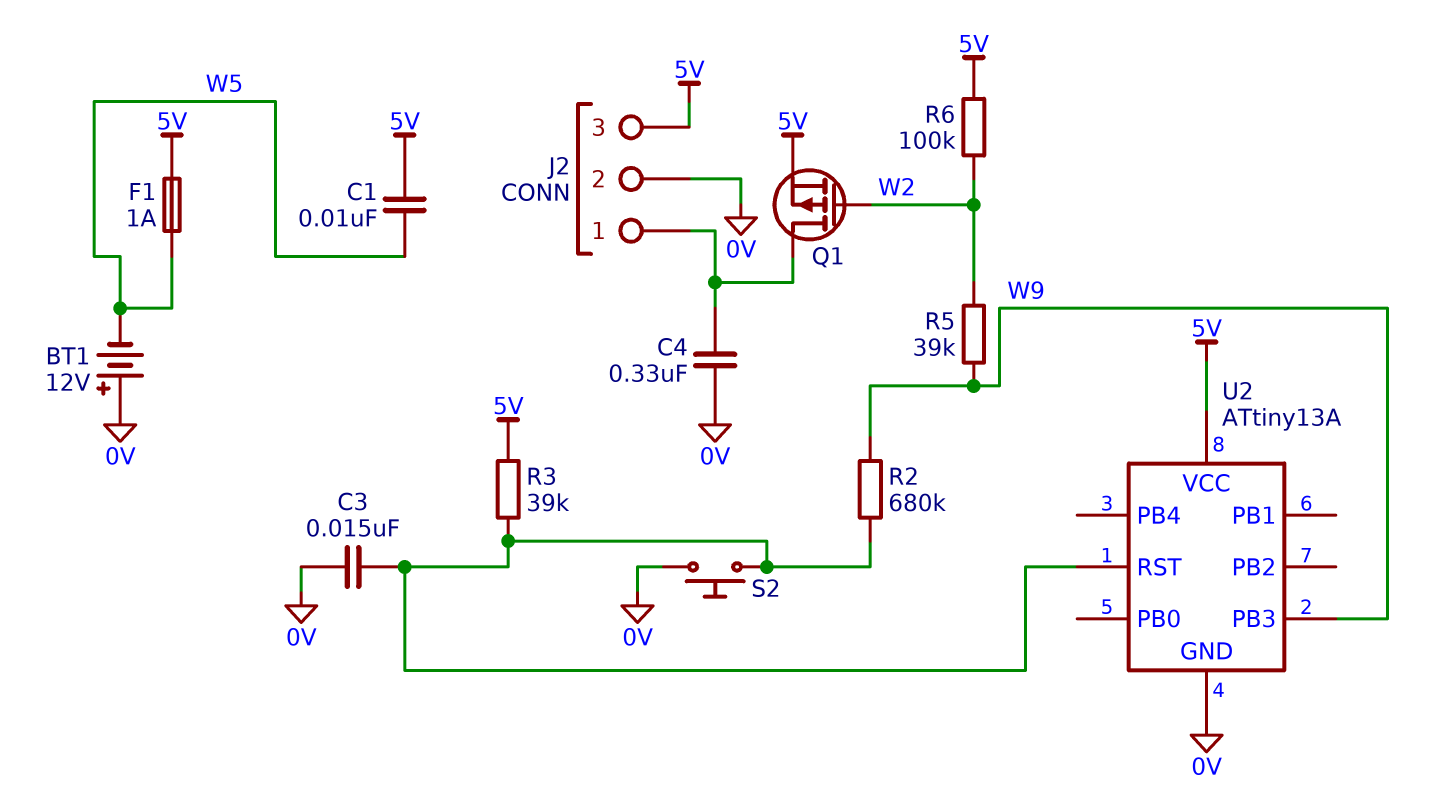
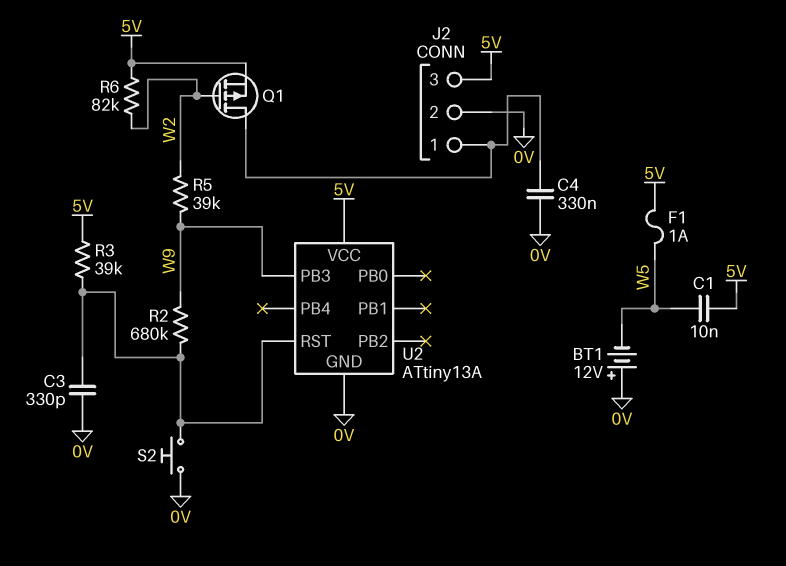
C3: 15nF (0V, U2/RST) -> 330pF (0V, U2/RST)
R6: 100k (5V, W2) -> 82k (5V, W2)

